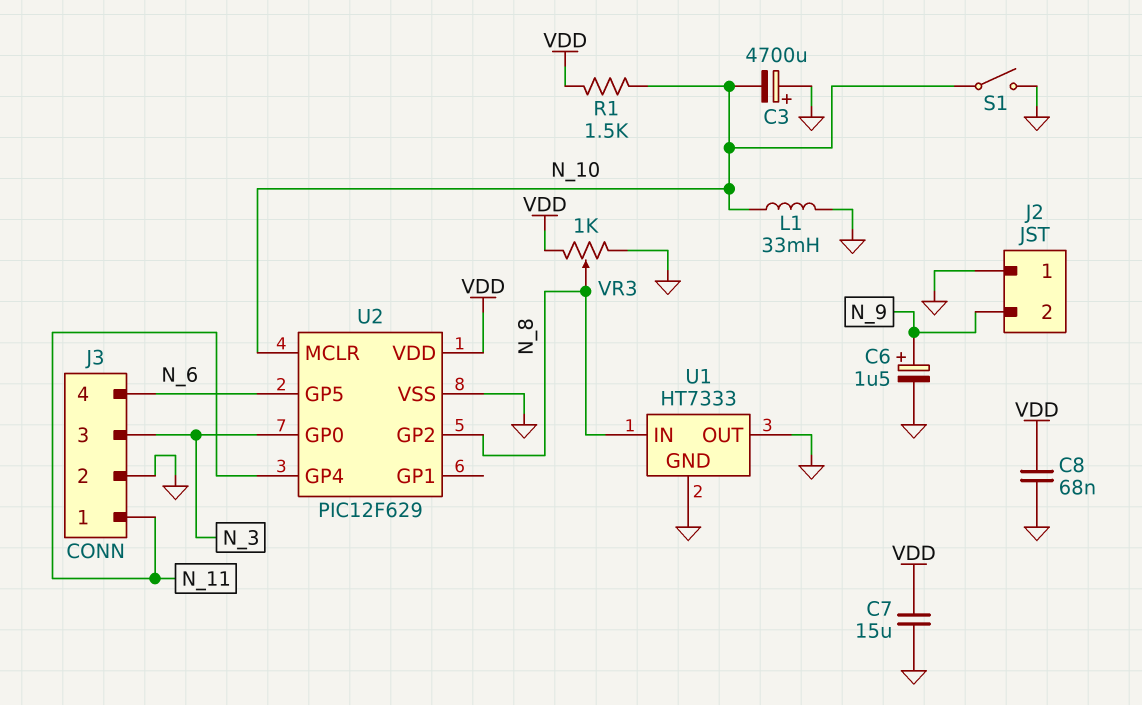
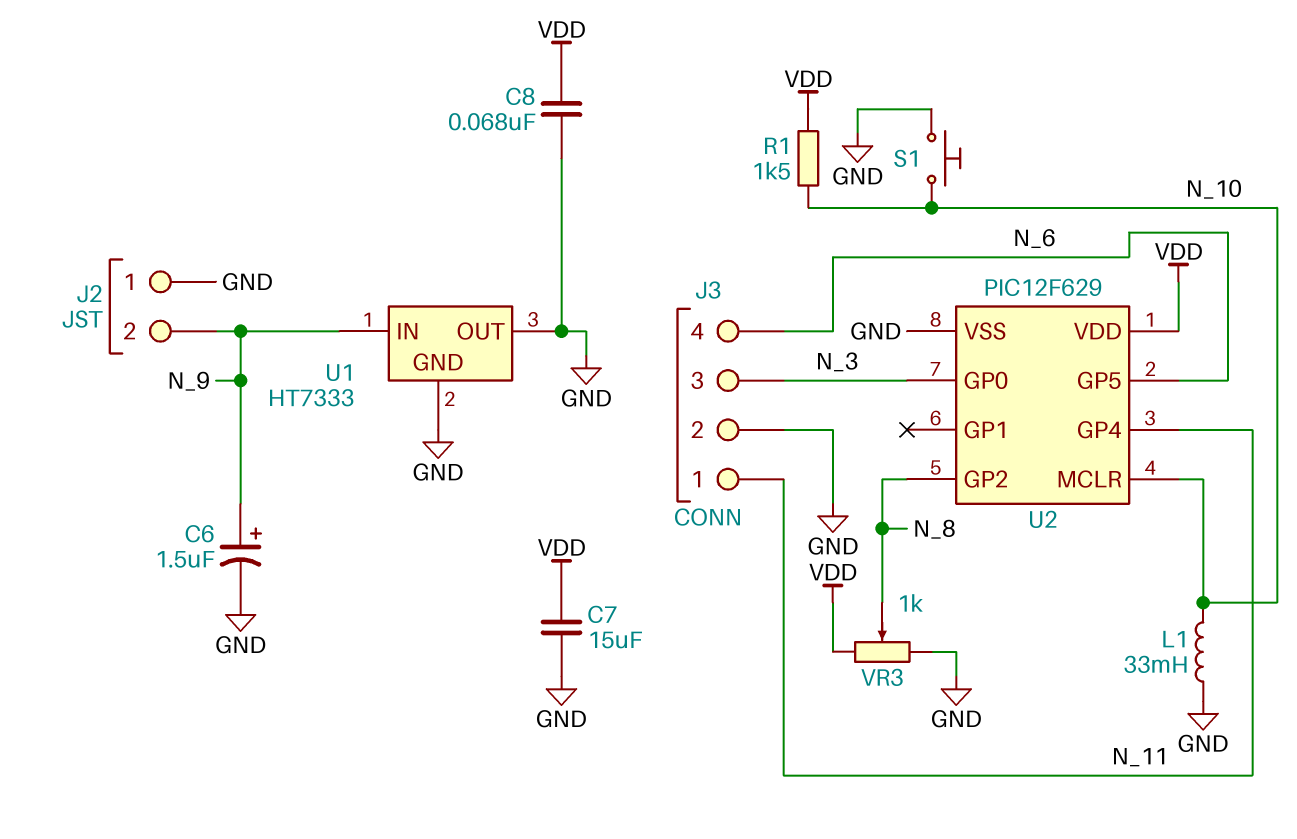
C3: 4700uF (plus GND, minus N_10) -> none
S1: switch (GND, N_10) -> button (GND, N_10)
U1 pin IN: N_8 -> N_9

